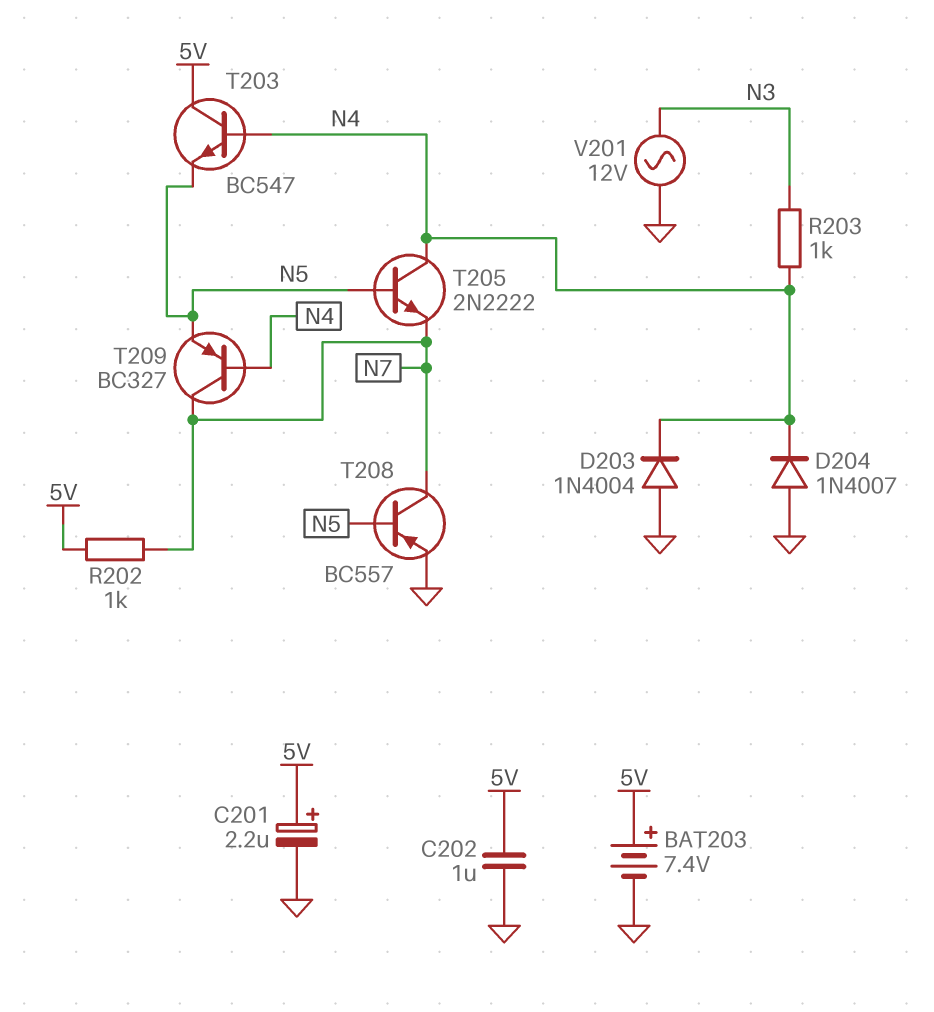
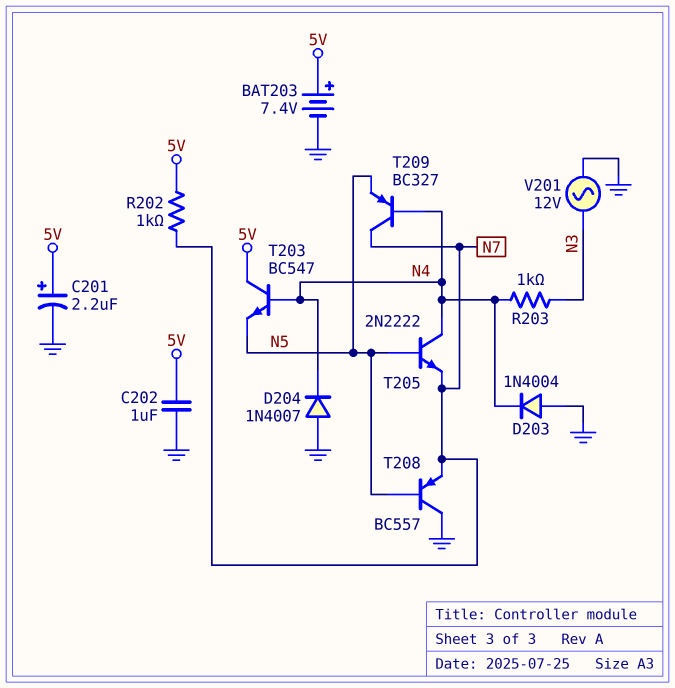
T208: PNP BC557 (B N5, C N7, E GND) -> PNP BC557 (B N5, C GND, E N7)

